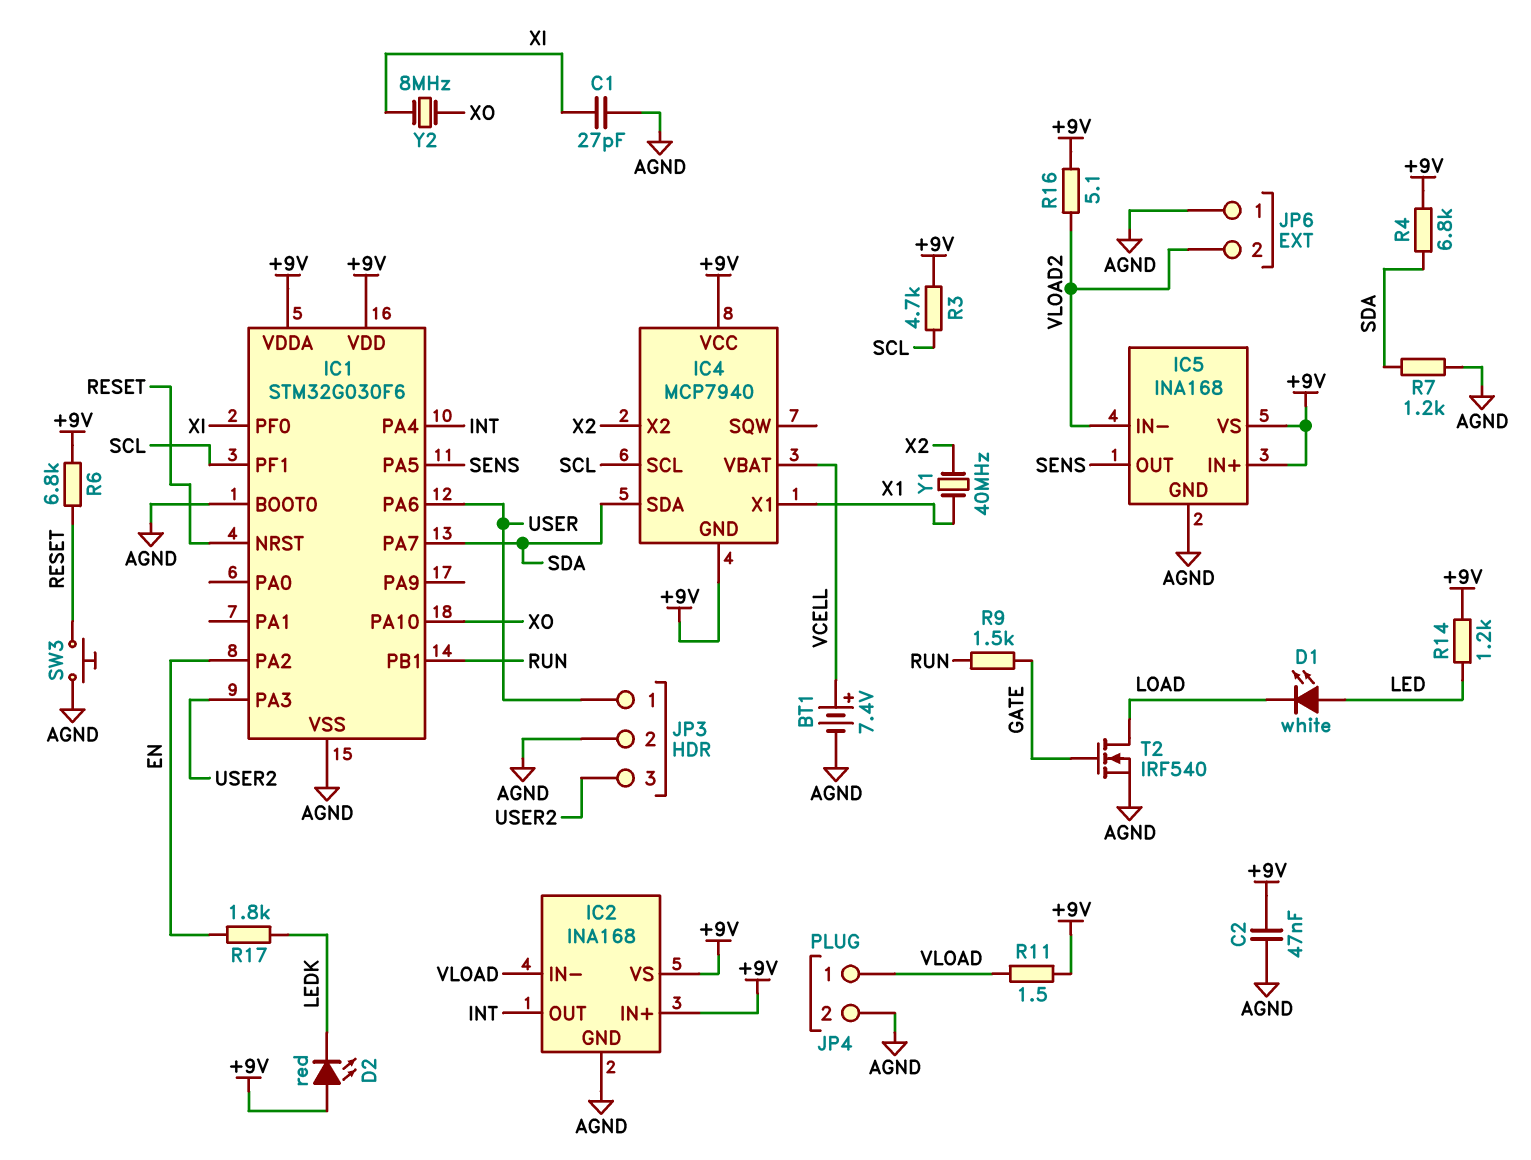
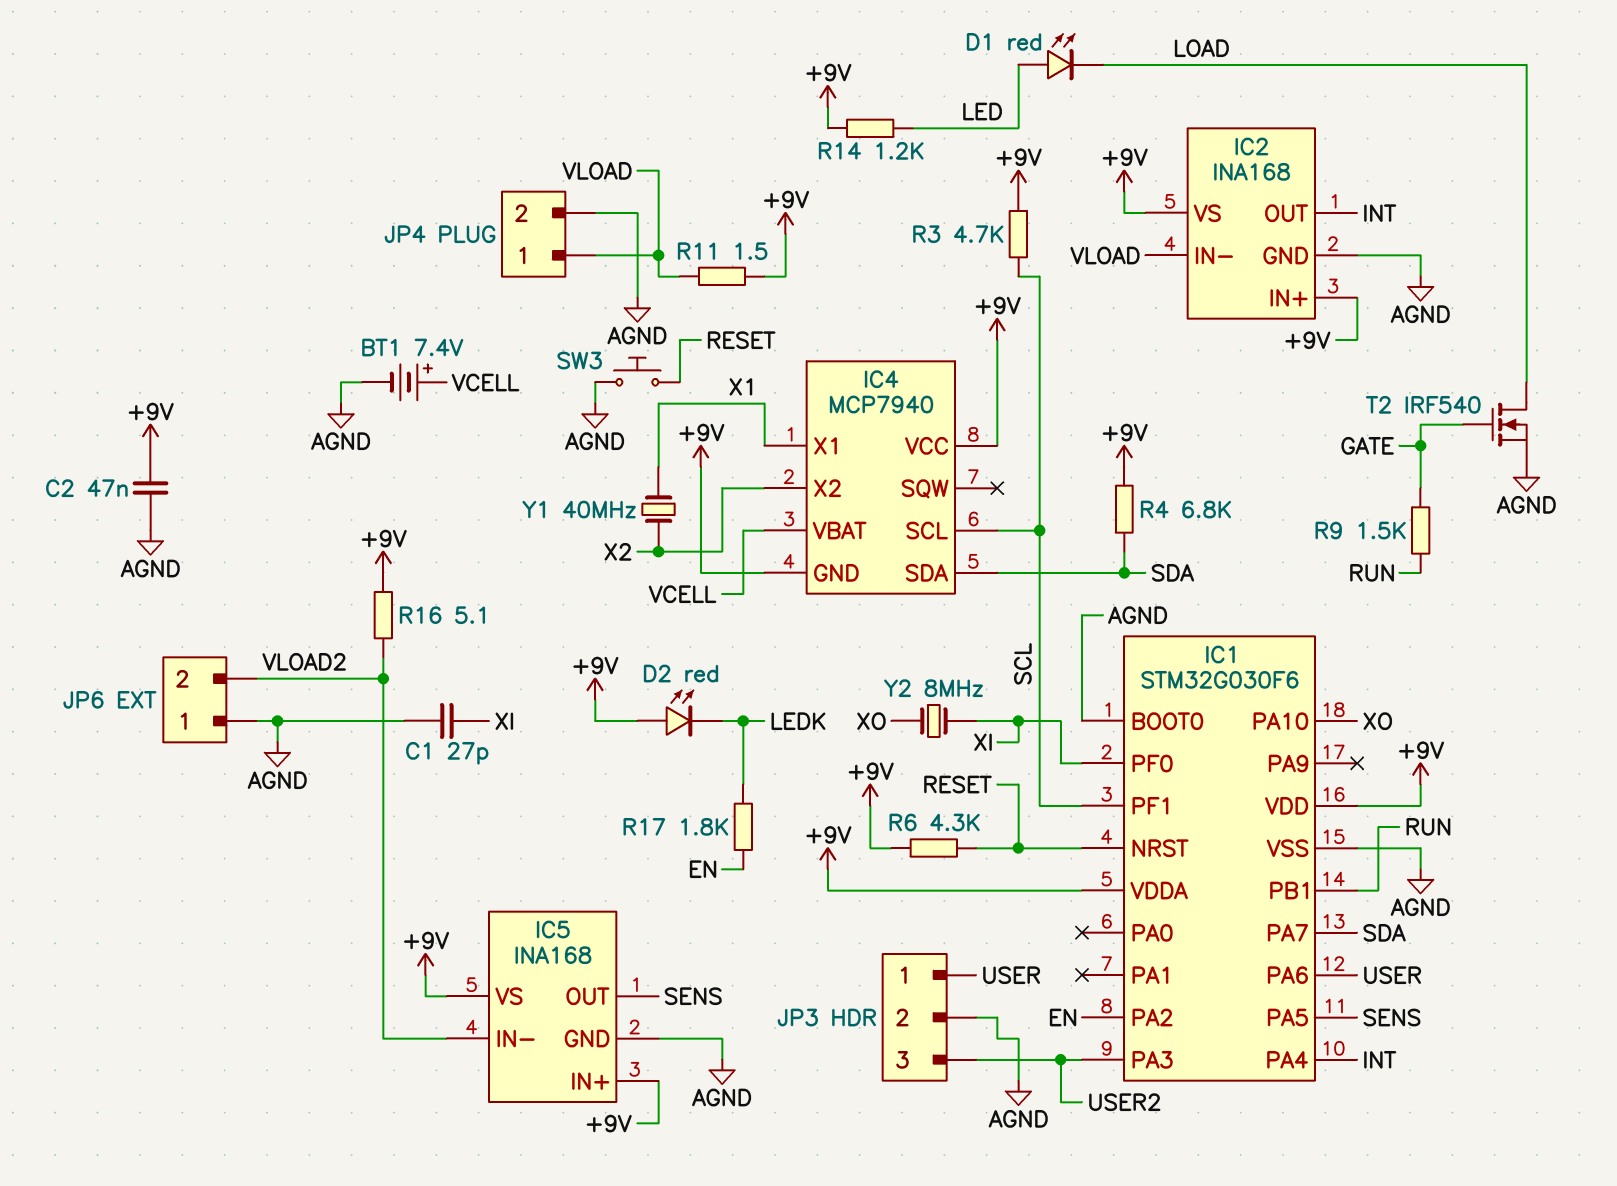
D1: LED white (A LED, K LOAD) -> LED red (A LED, K LOAD)
R6: 6.8k (+9V, RESET) -> 4.3k (+9V, RESET)
R7: 1.2k (AGND, SDA) -> none

